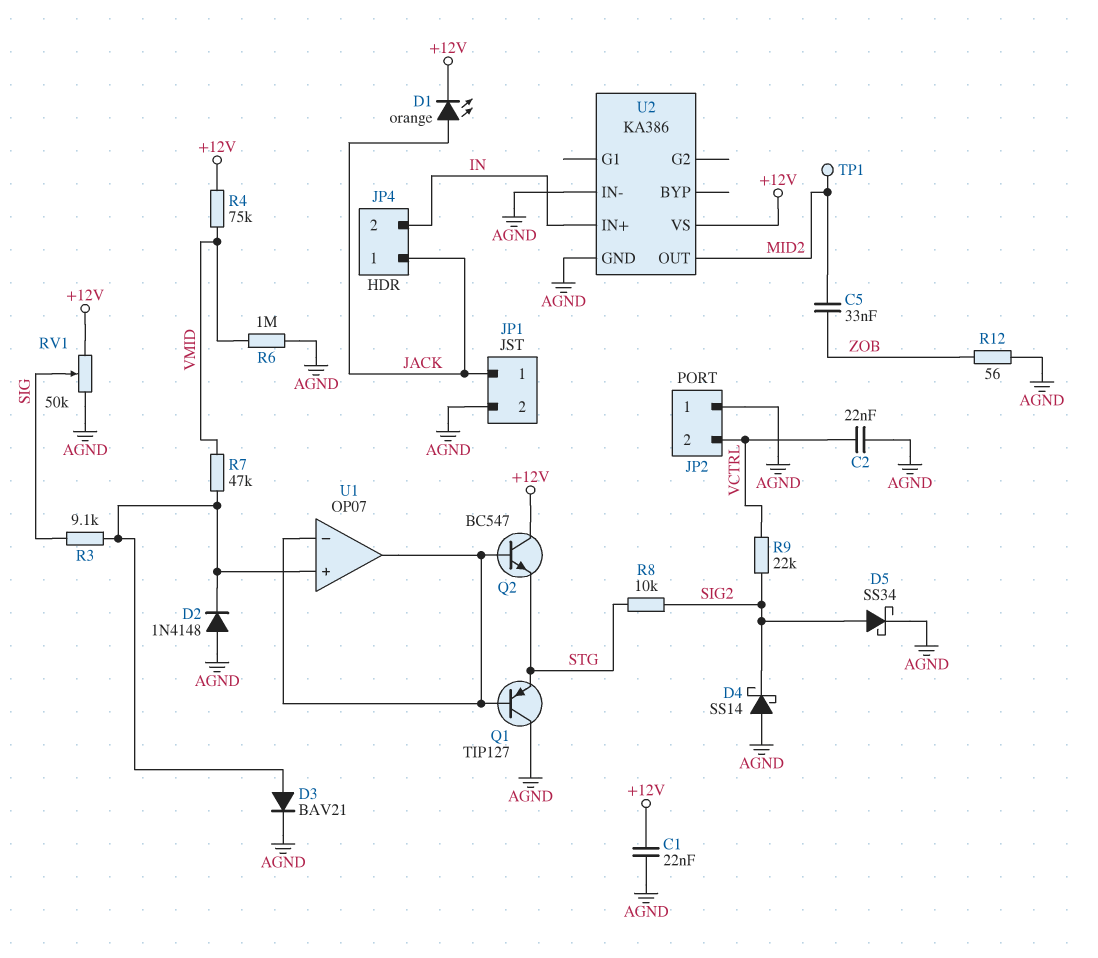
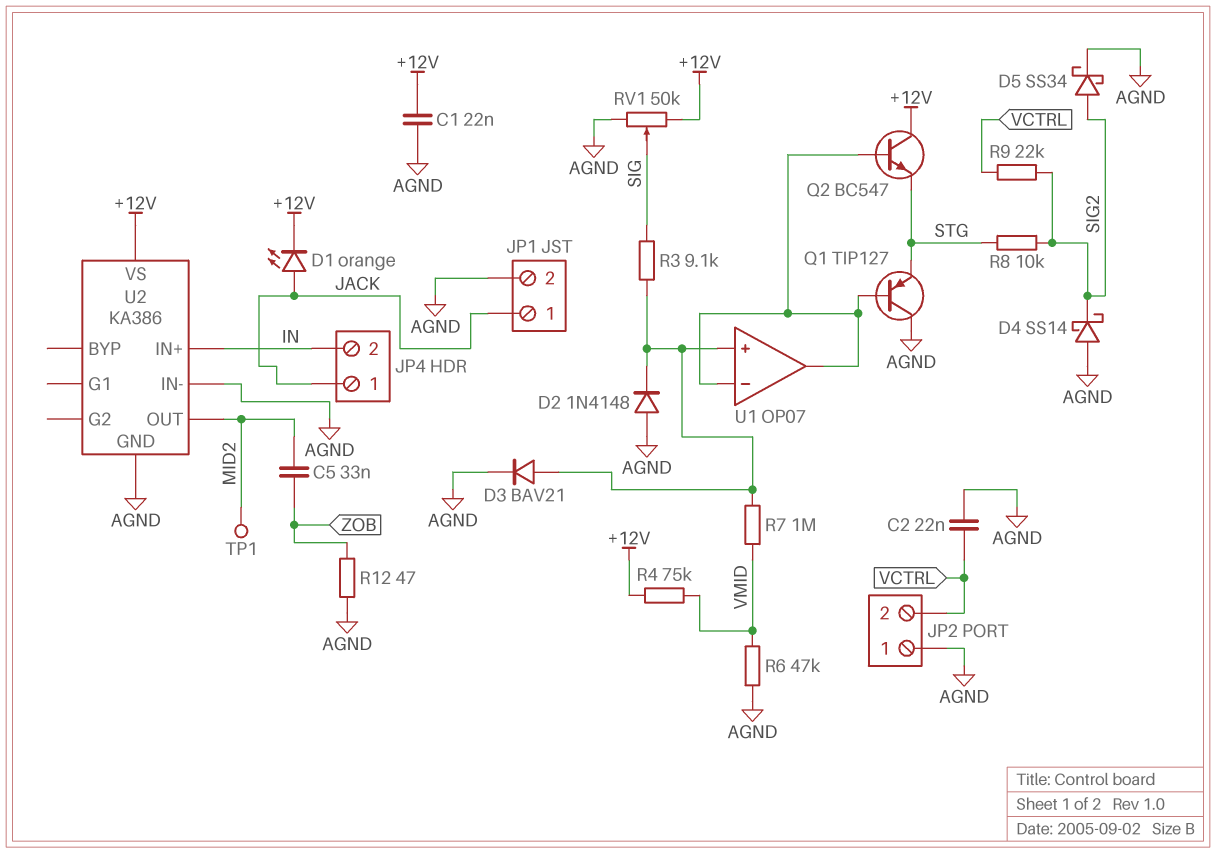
R6: 1M (AGND, VMID) -> 47k (AGND, VMID)
R7: 47k (U1/in+, VMID) -> 1M (U1/in+, VMID)
R12: 56 (AGND, ZOB) -> 47 (AGND, ZOB)

